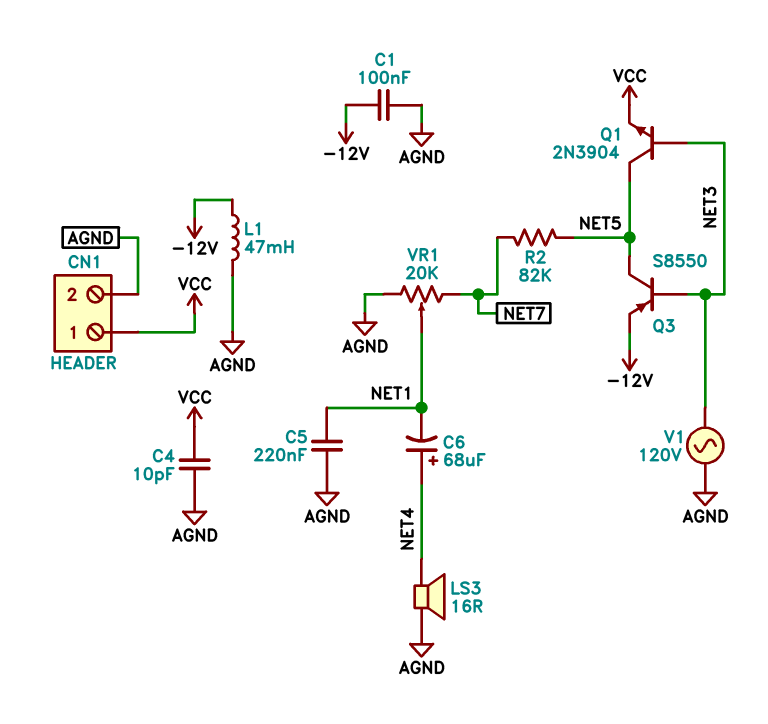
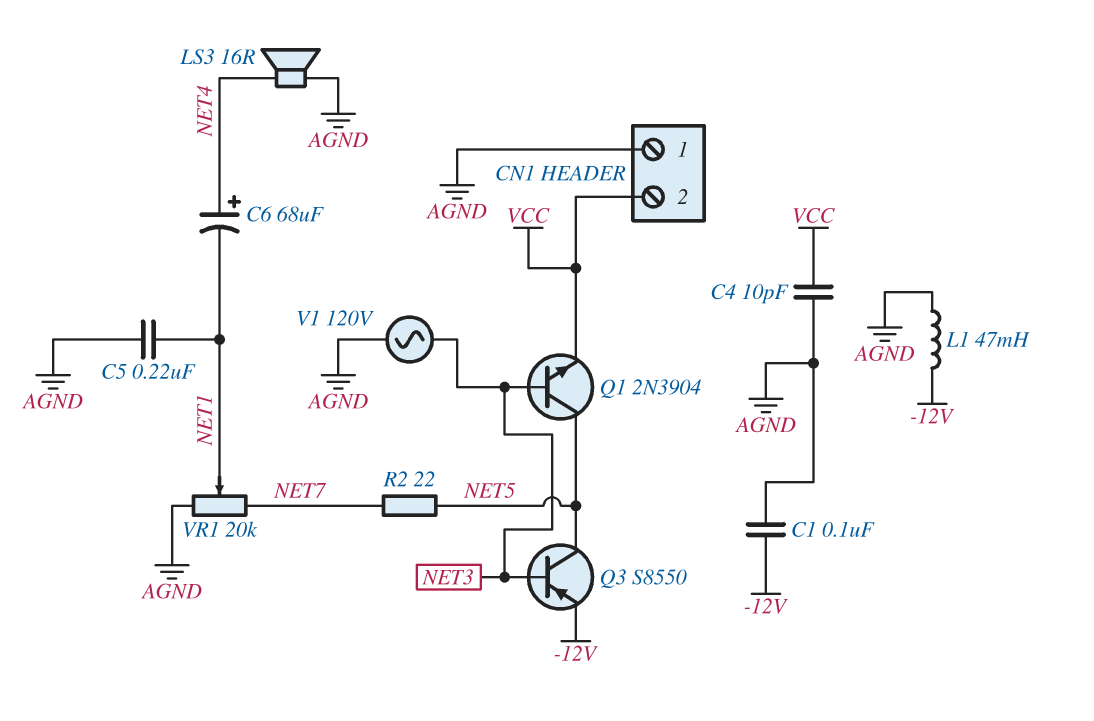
CN1 pin 1: VCC -> AGND
CN1 pin 2: AGND -> VCC
R2: 82k (NET5, NET7) -> 22 (NET5, NET7)

